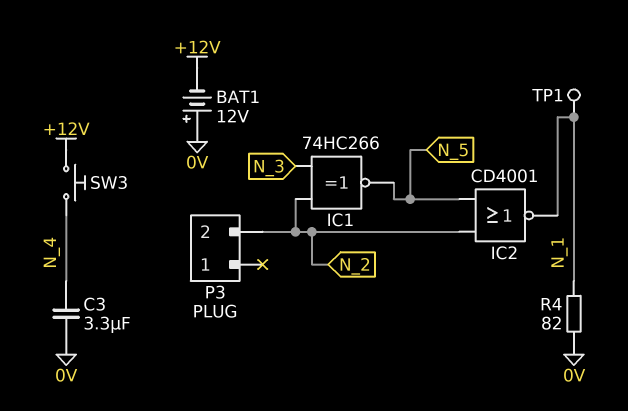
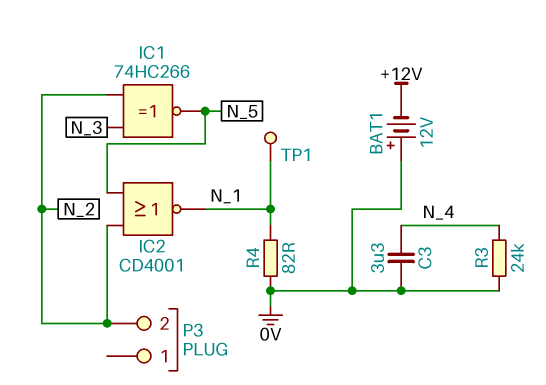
R3: none -> 24k (0V, N_4)
SW3: button (+12V, N_4) -> none

